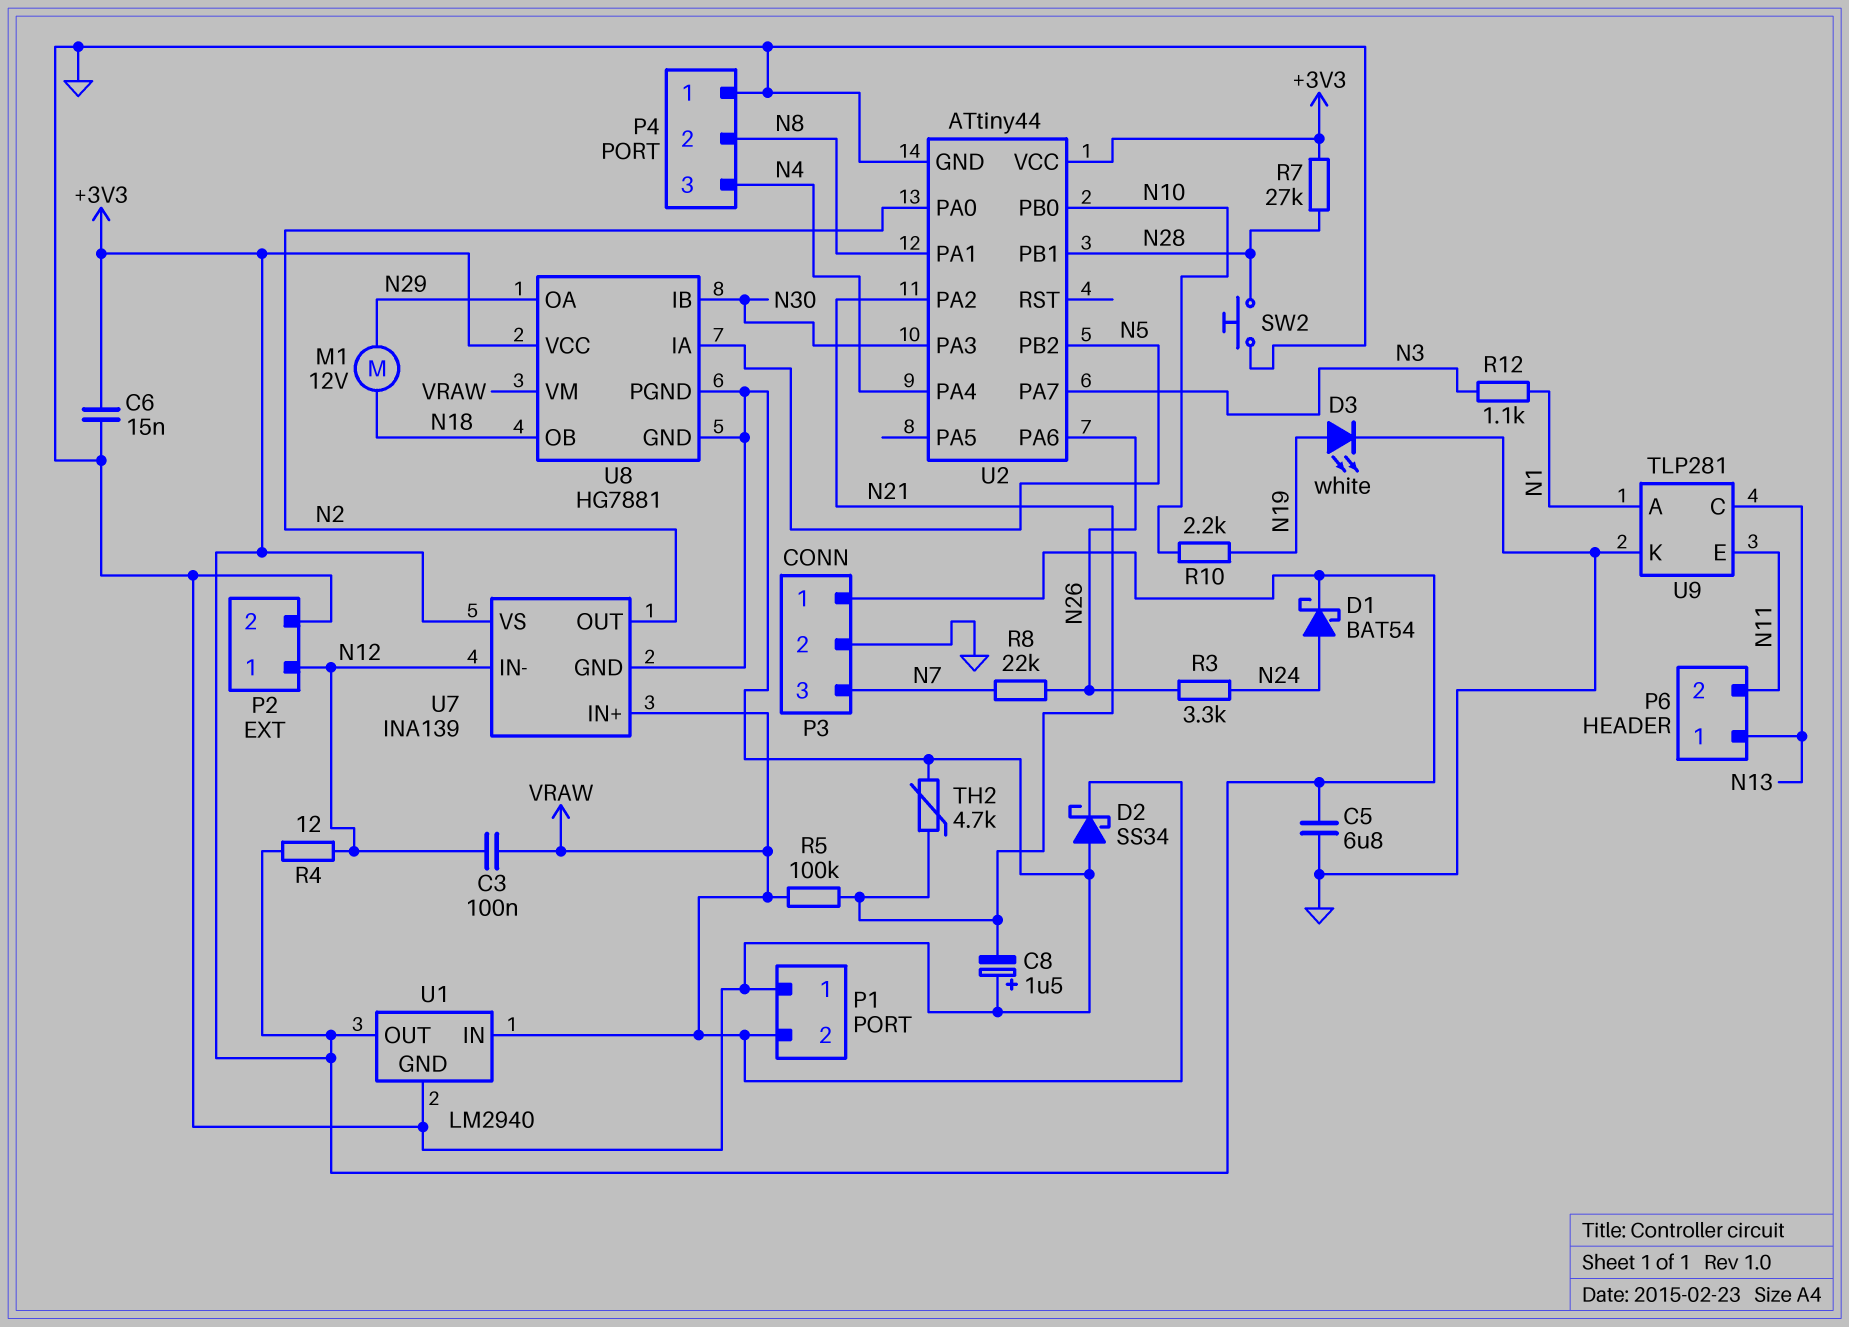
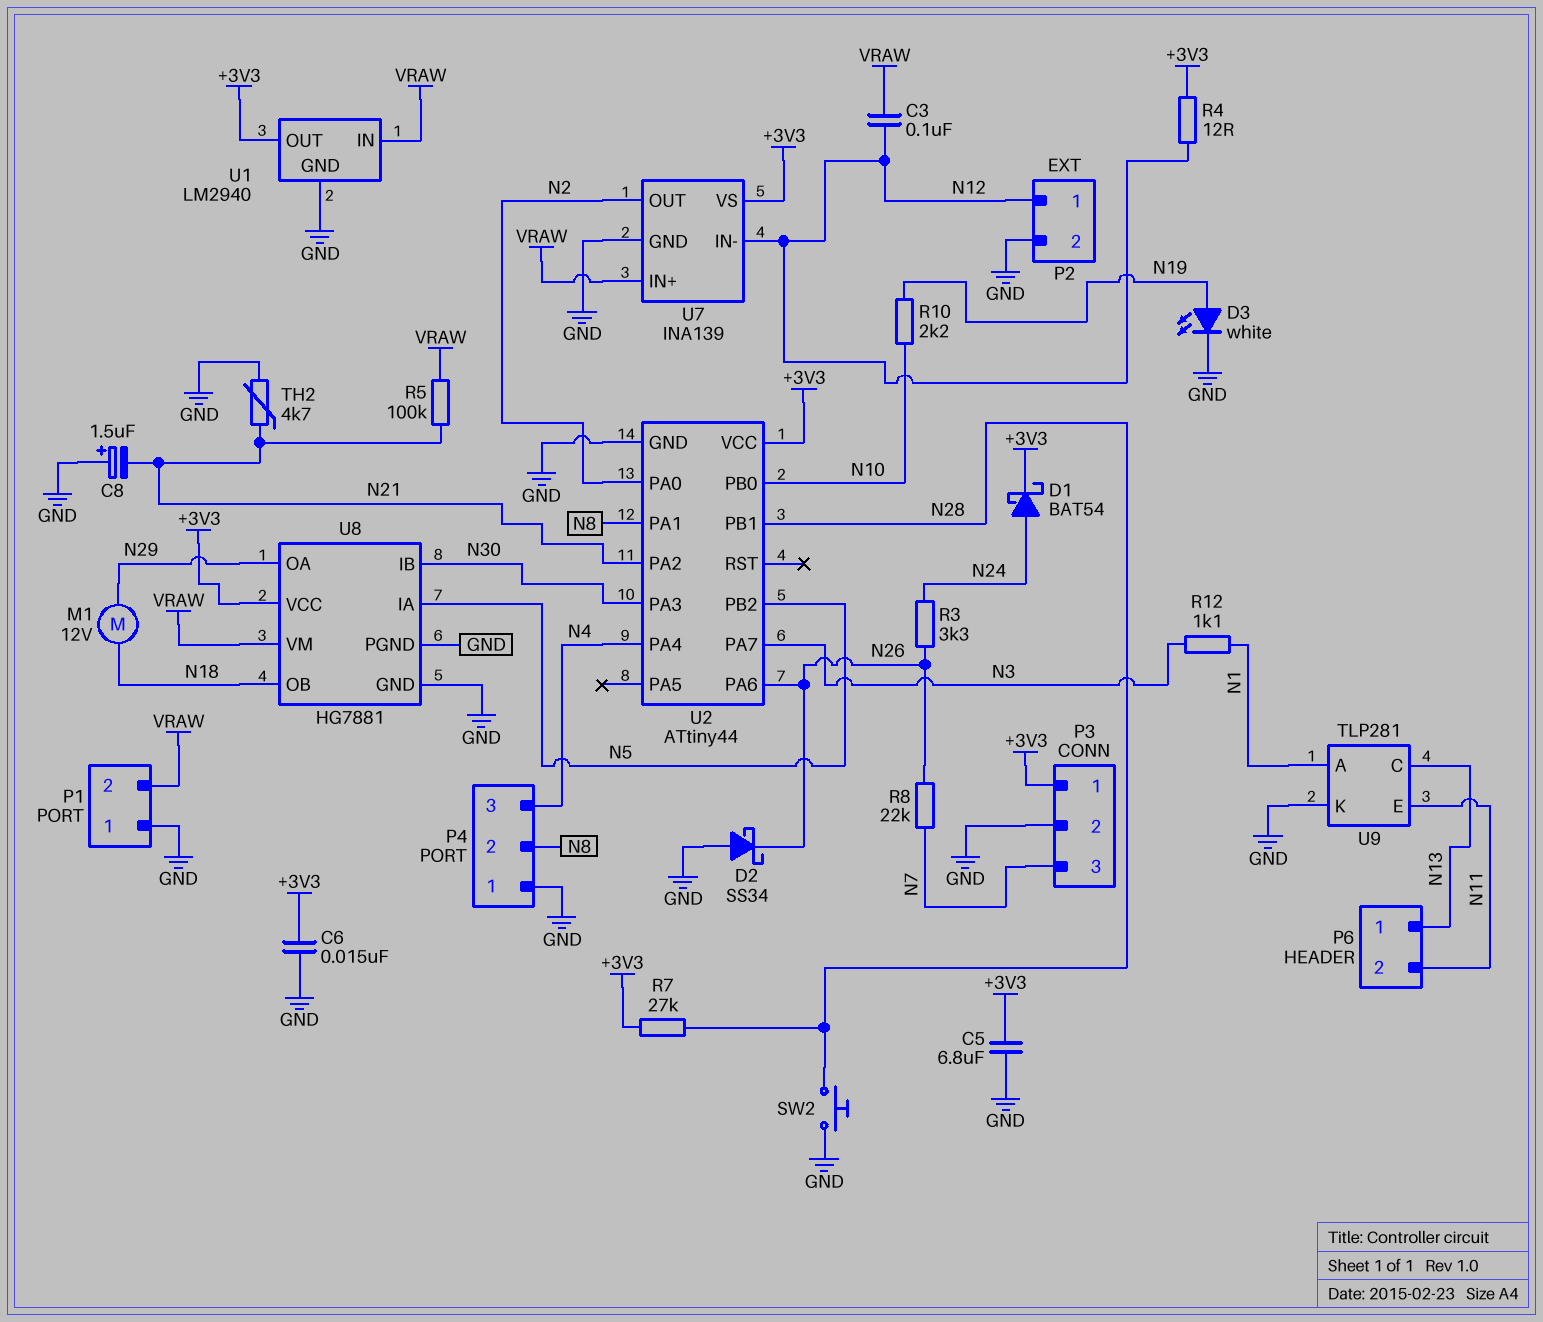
D2: schottky SS34 (A GND, K VRAW) -> schottky SS34 (A GND, K N26)

